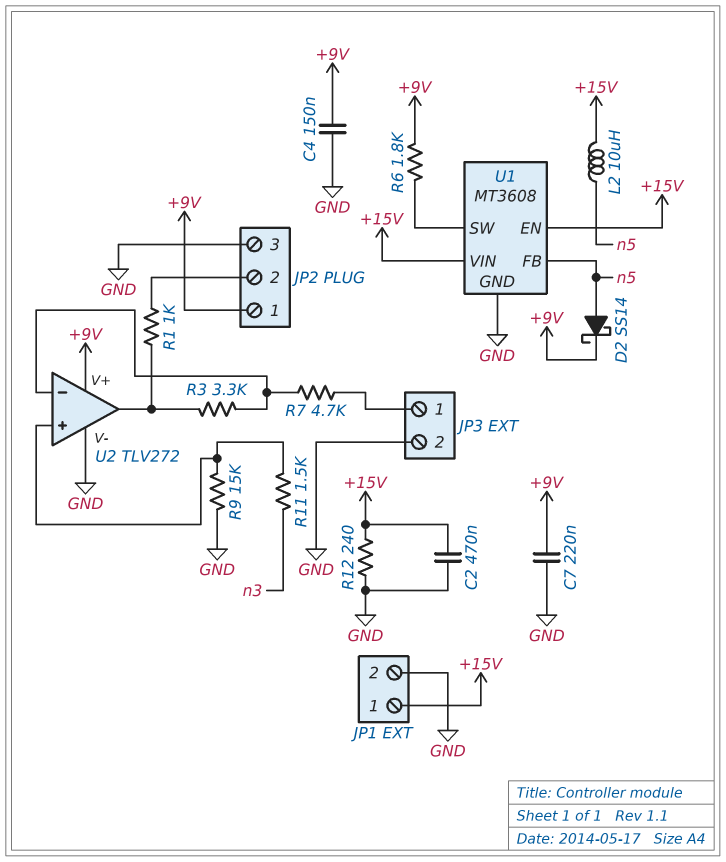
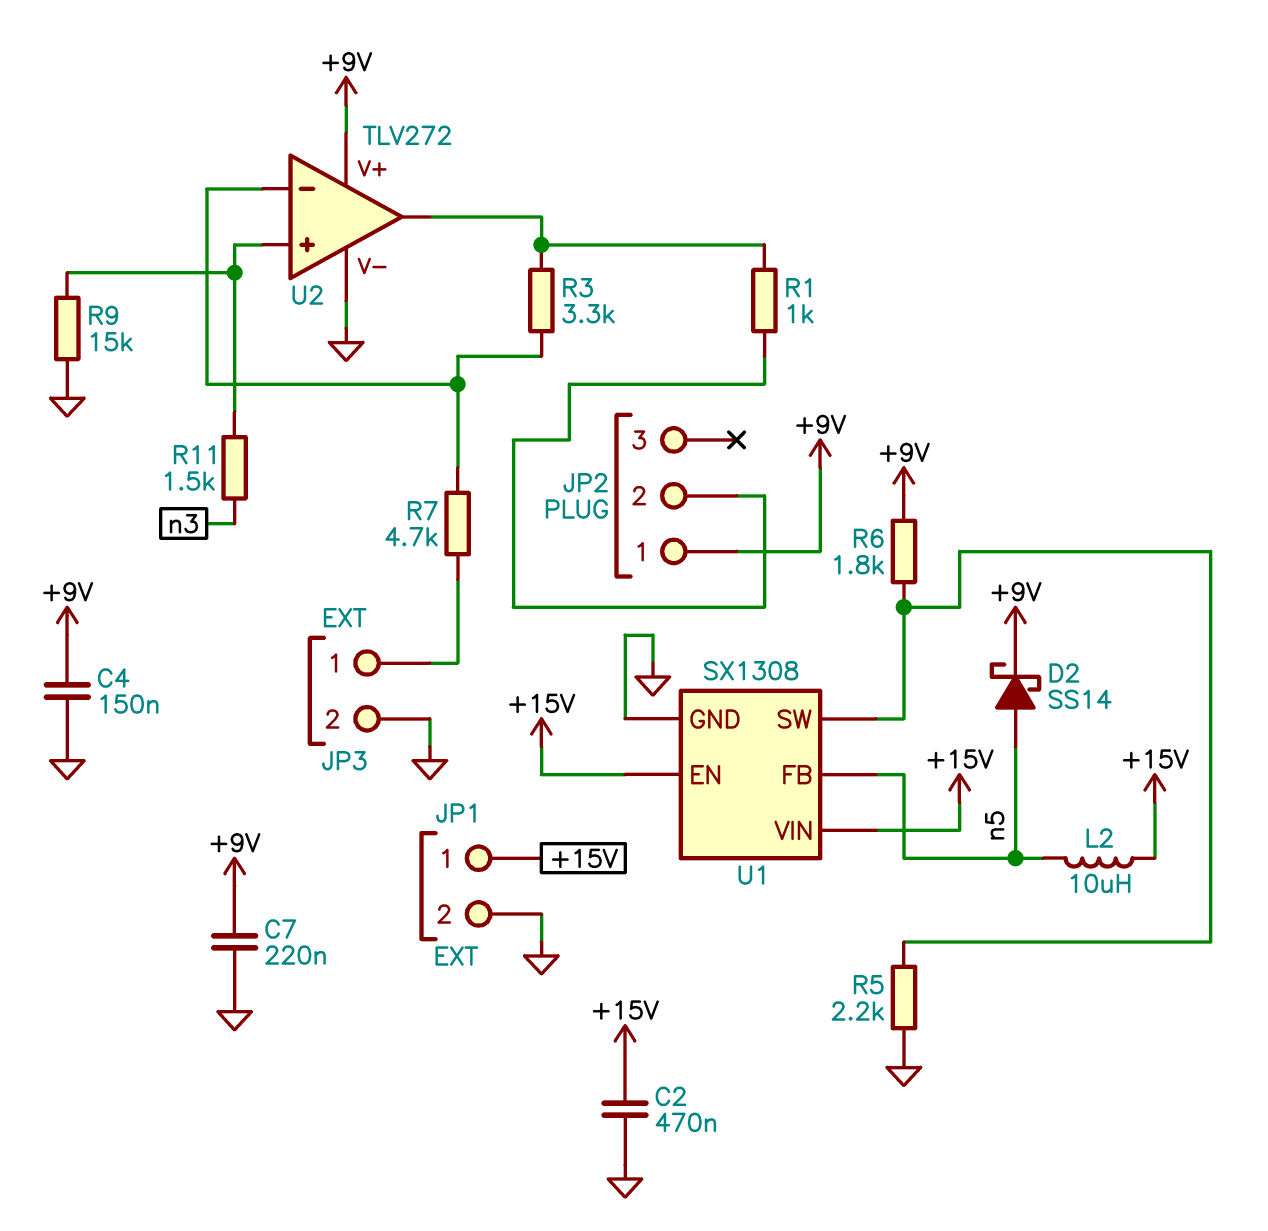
JP2 pin 3: GND -> none
R5: none -> 2.2k (GND, U1/SW)
R12: 240 (+15V, GND) -> none
U1: MT3608 -> SX1308

